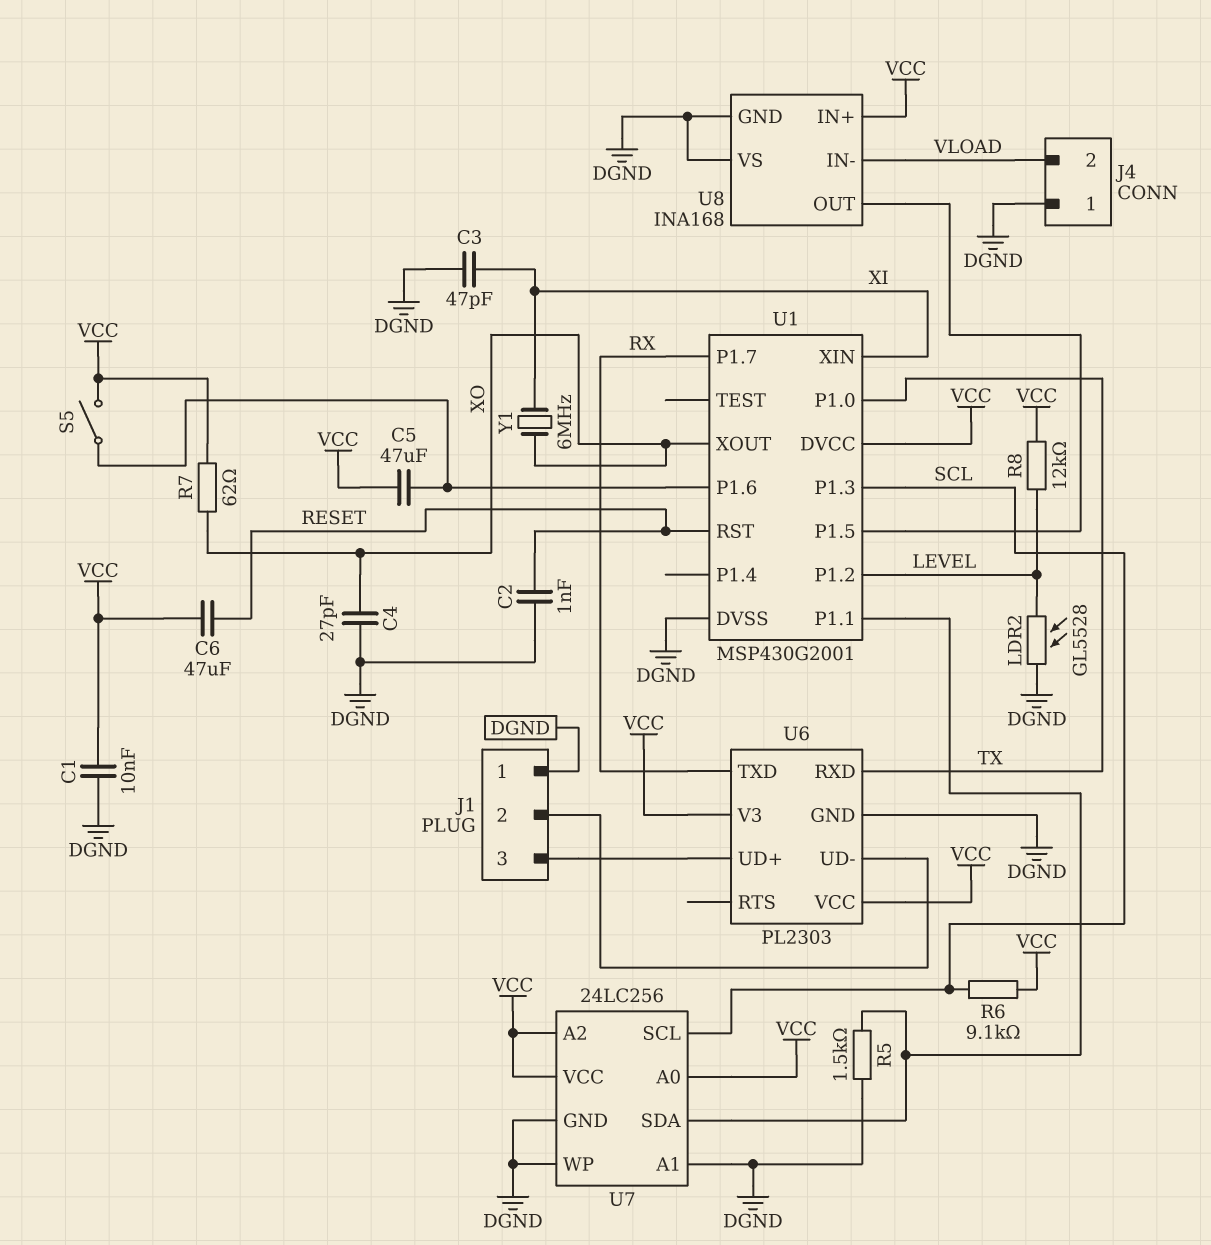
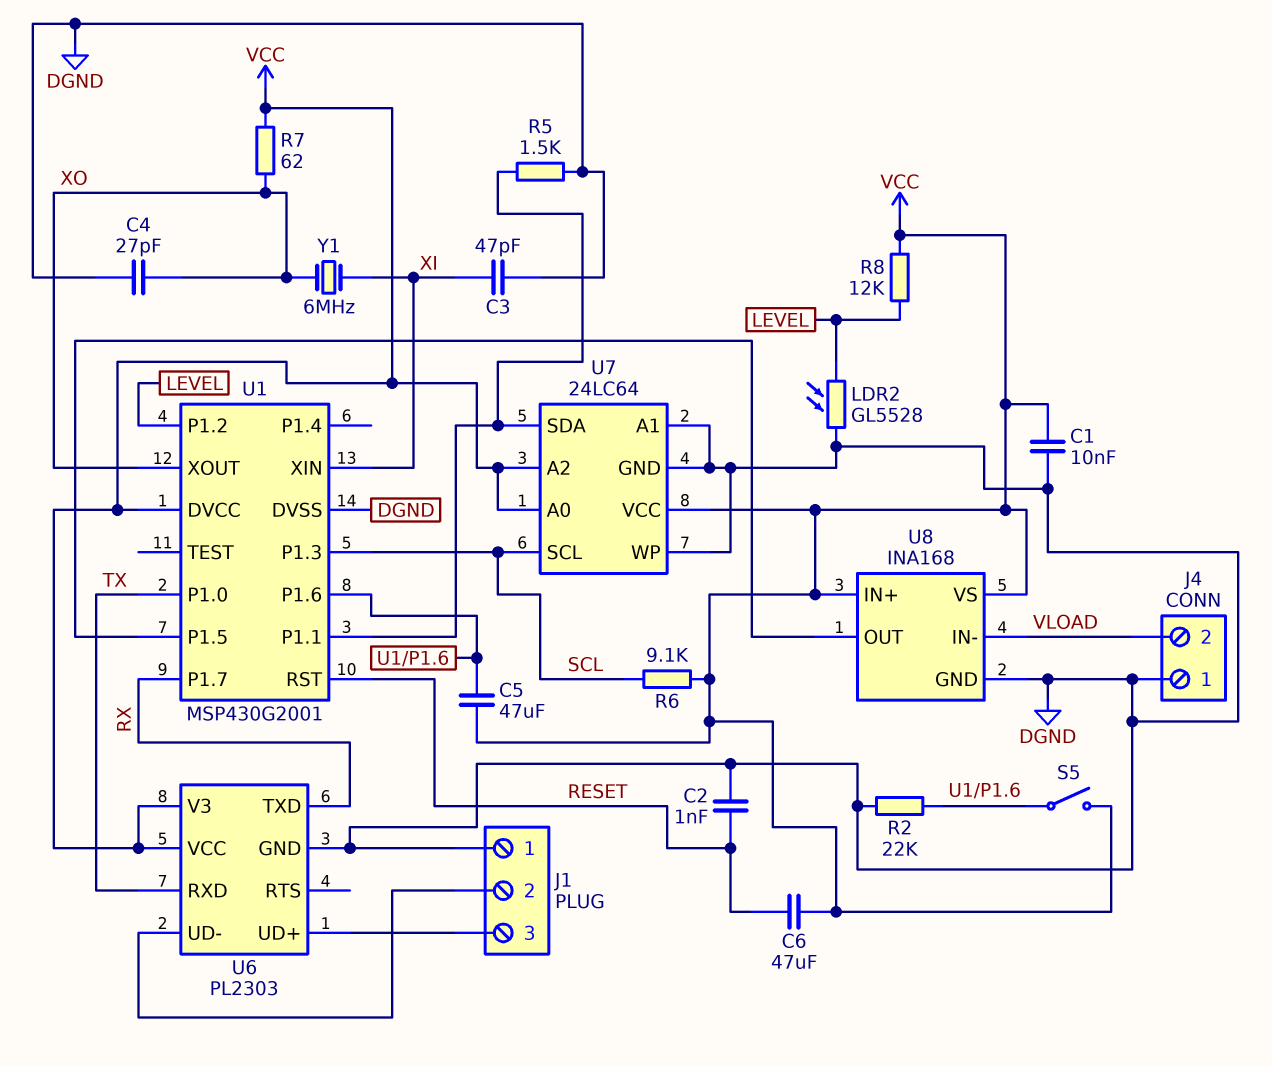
R2: none -> 22k (DGND, U1/P1.6)
U7: 24LC256 -> 24LC64
U8 pin VS: DGND -> VCC

